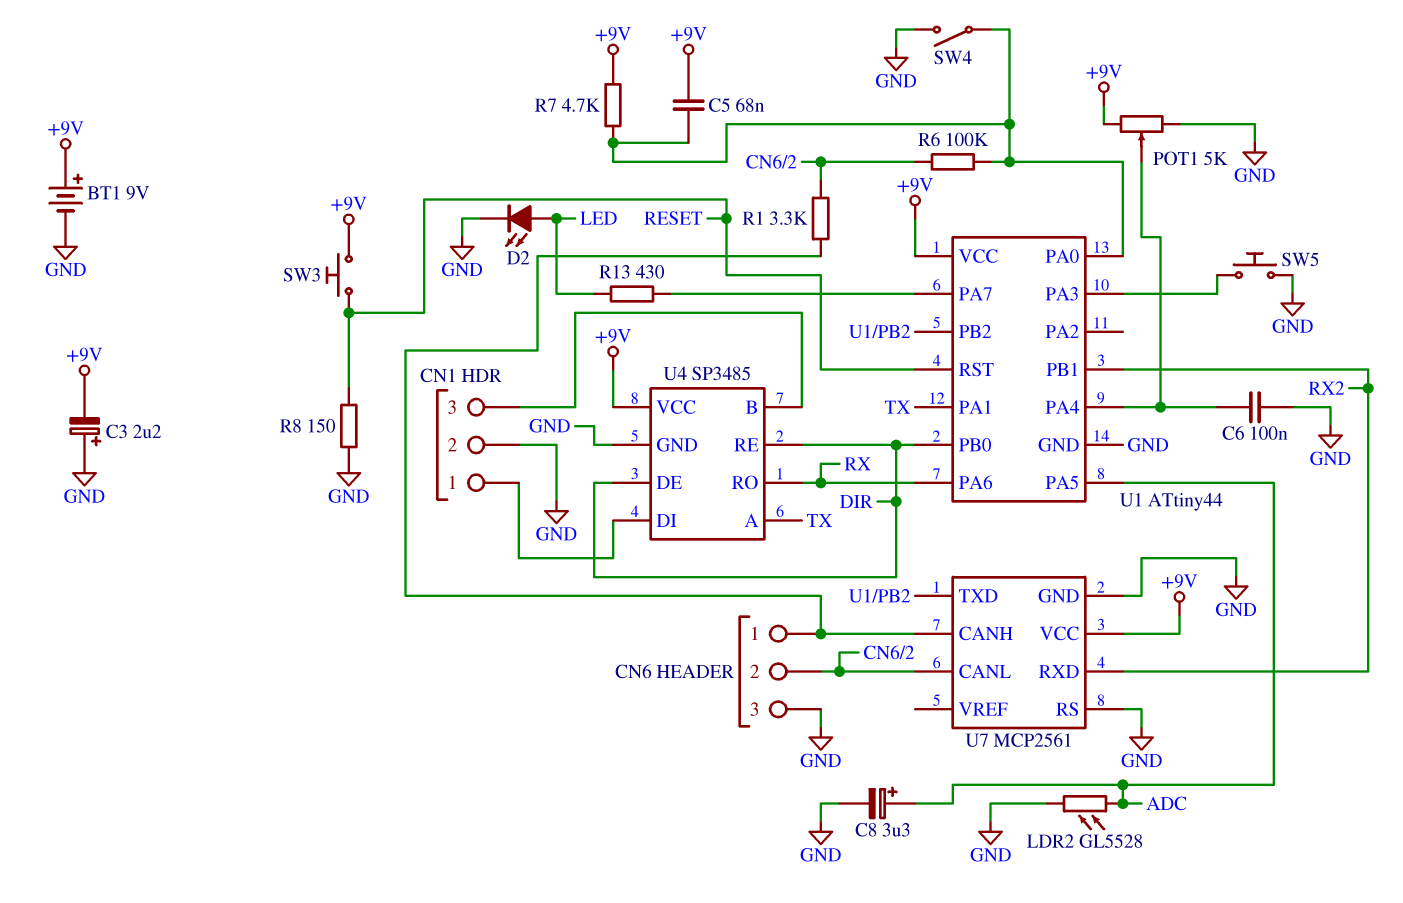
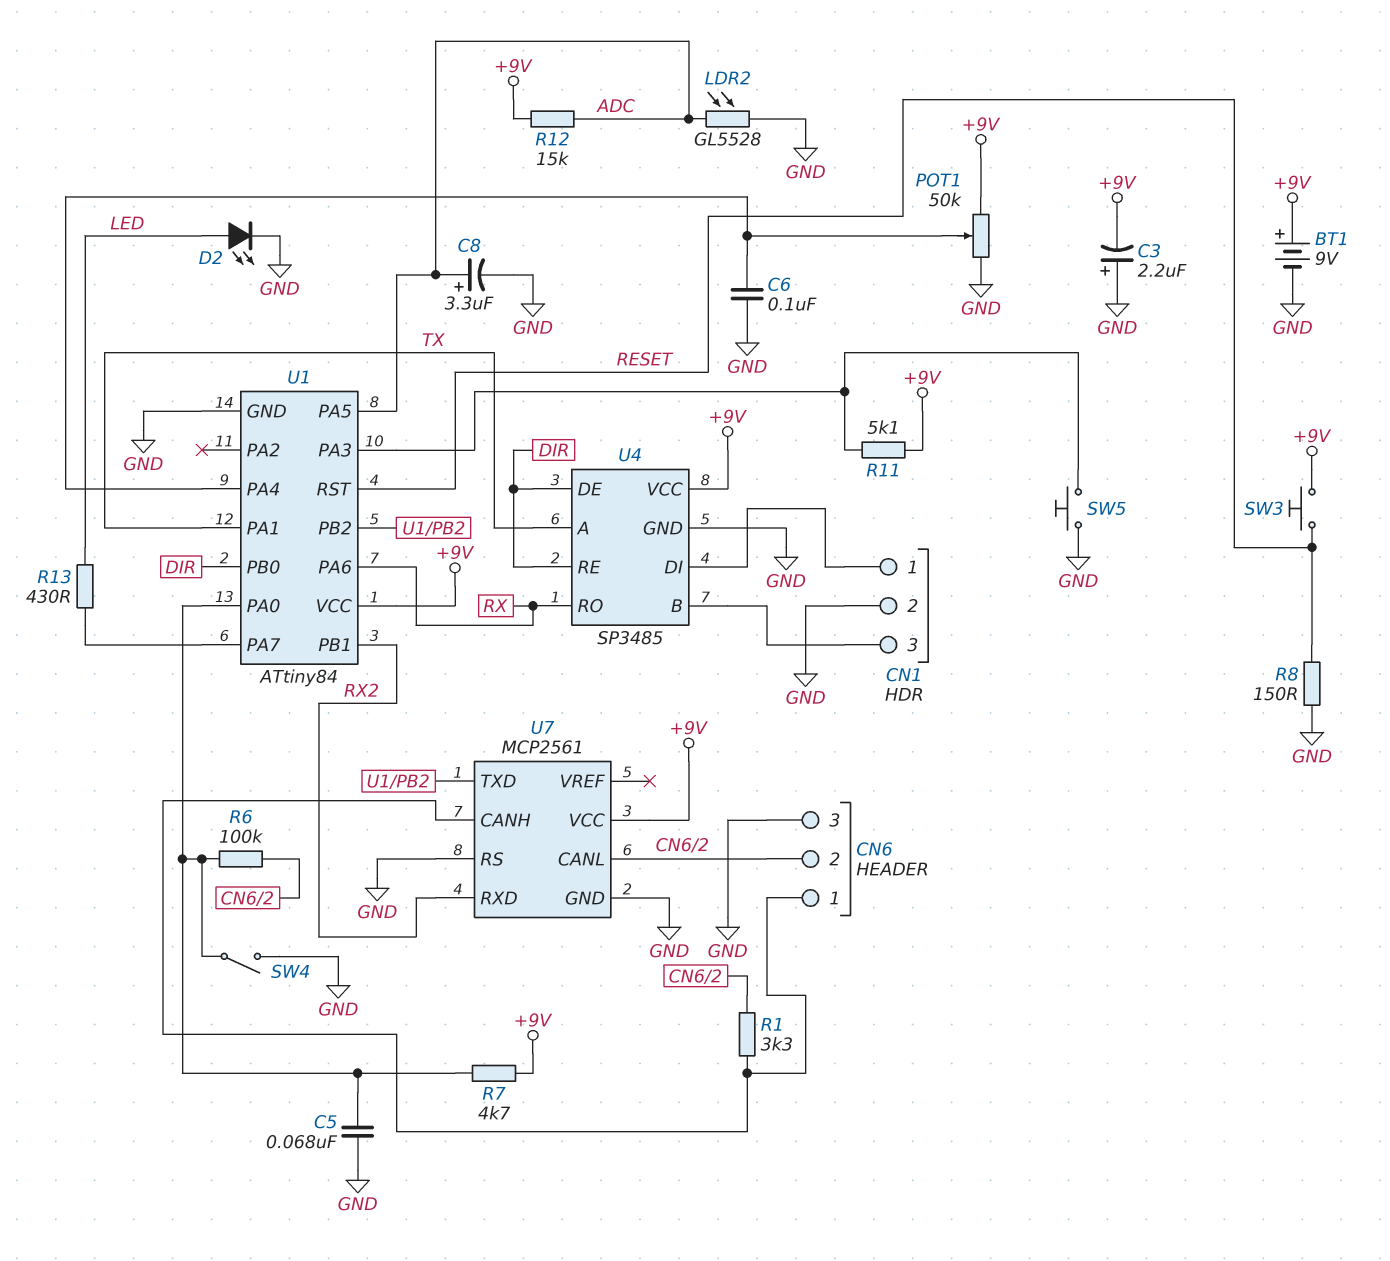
C5: 68nF (+9V, U1/PA0) -> 68nF (GND, U1/PA0)
POT1: 5k (+9V, GND, wiper U1/PA4) -> 50k (+9V, GND, wiper U1/PA4)
R11: none -> 5.1k (+9V, U1/PA3)
R12: none -> 15k (+9V, ADC)
U1: ATtiny44 -> ATtiny84

